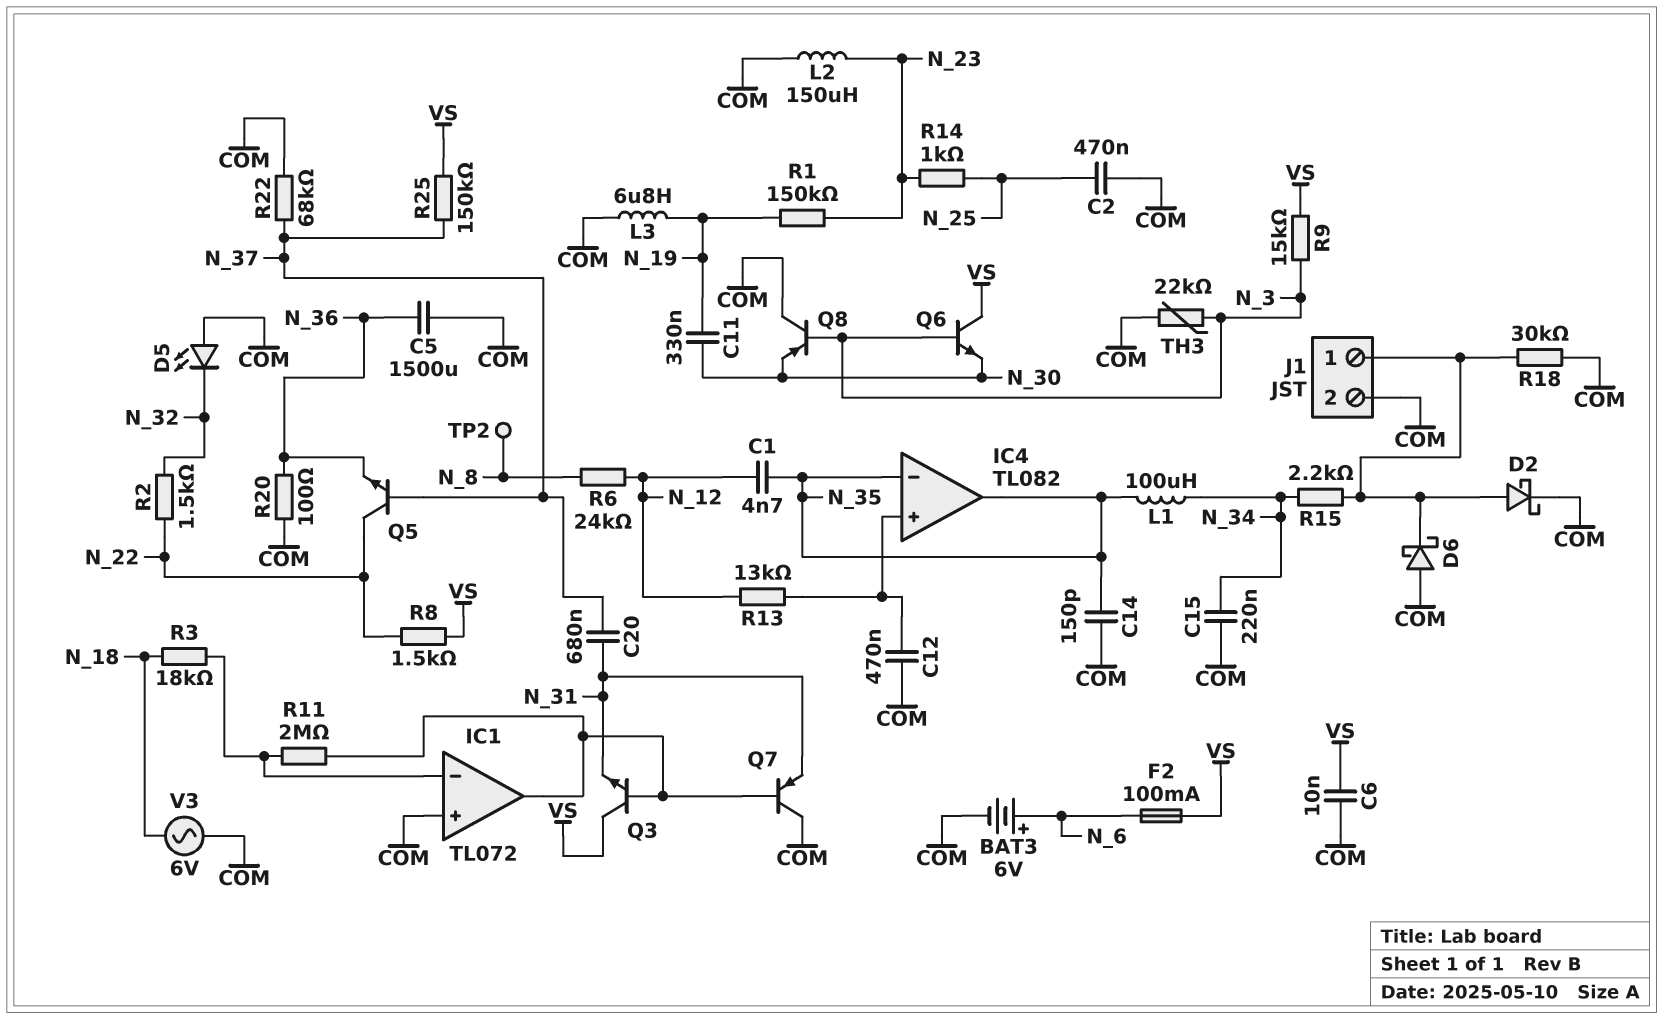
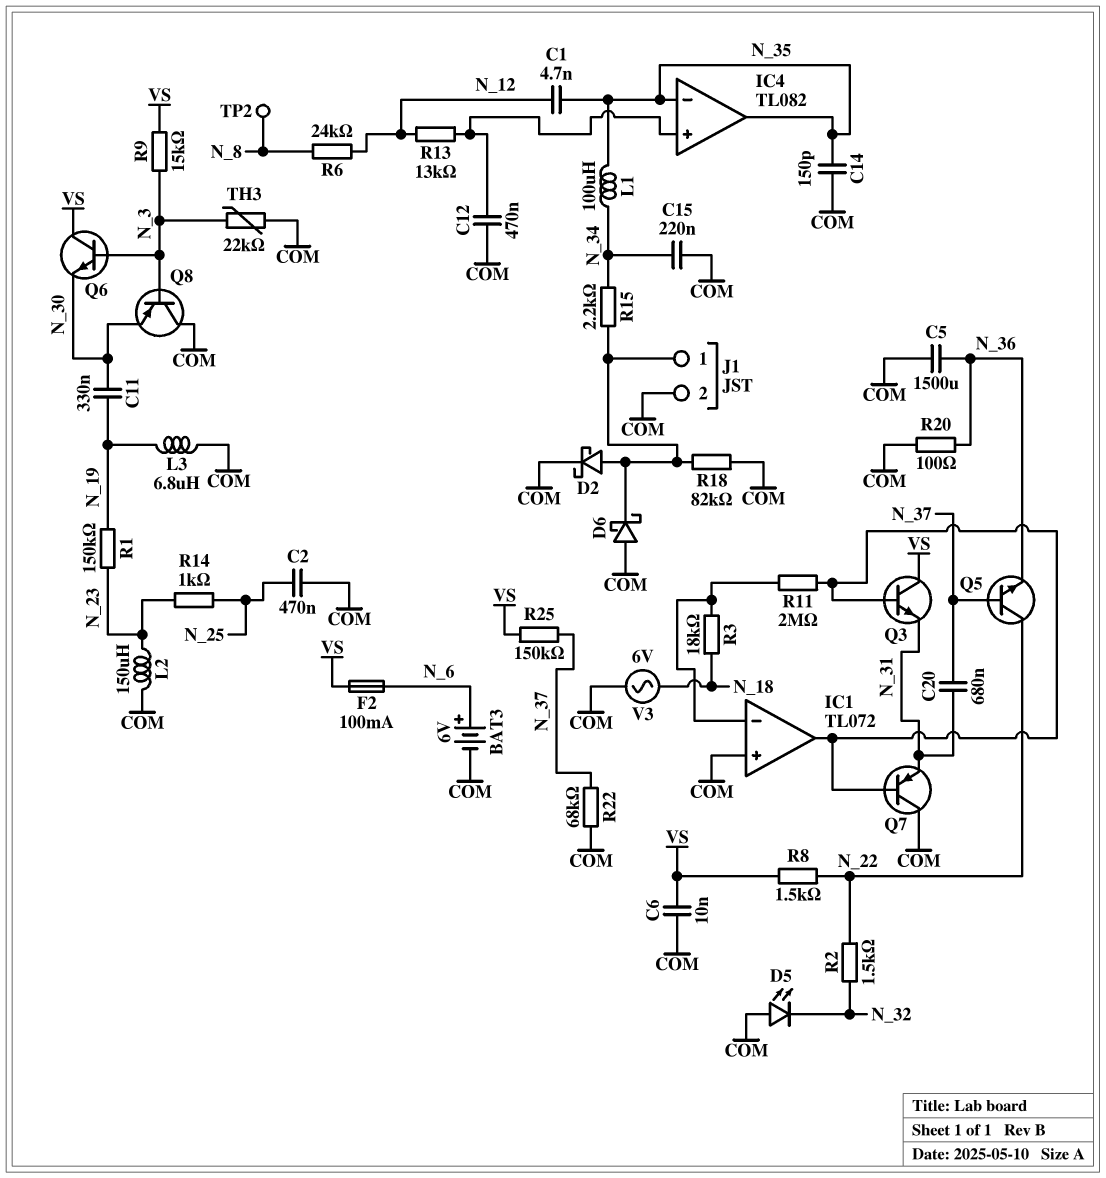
R18: 30k (COM, J1/1) -> 82k (COM, J1/1)

